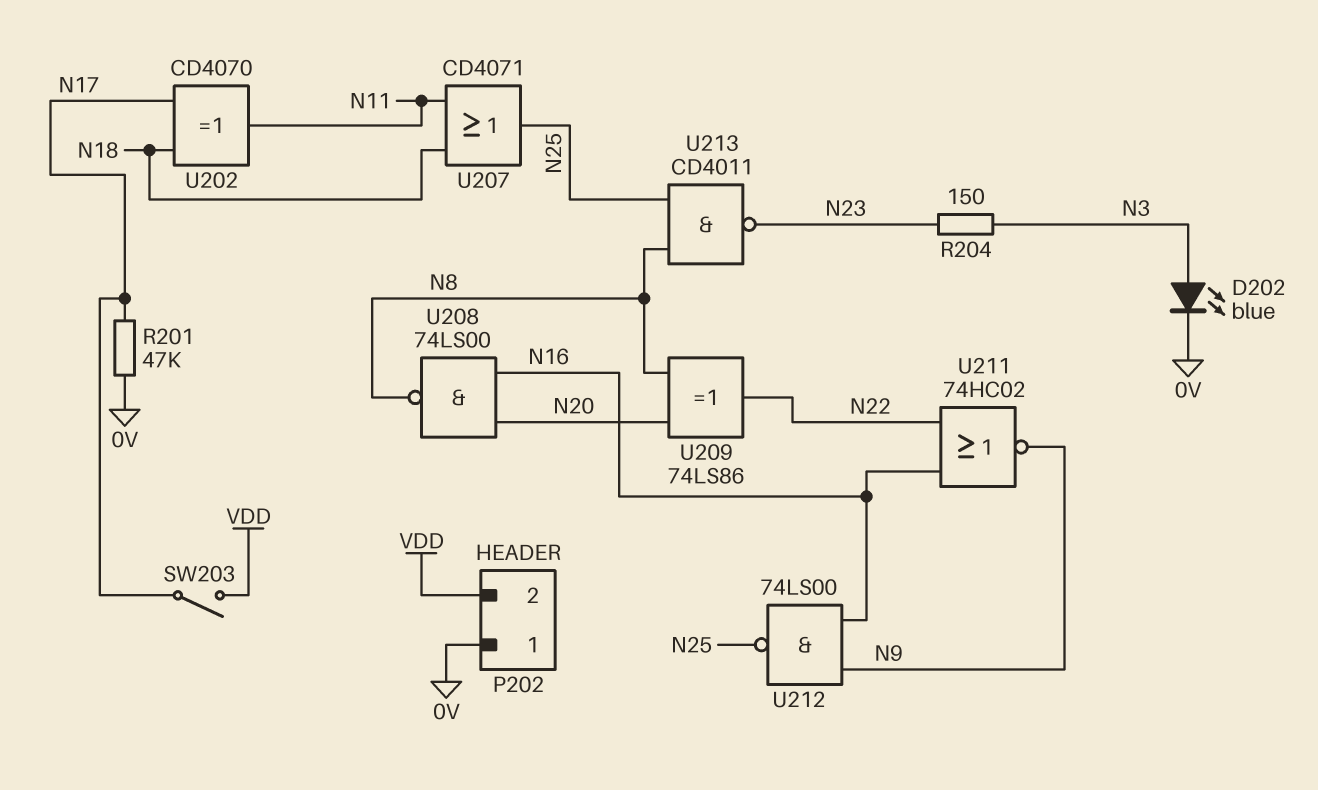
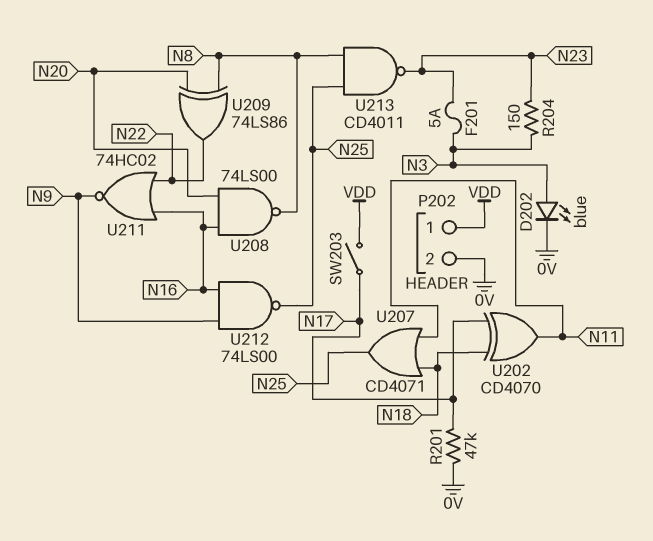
F201: none -> 5A (N3, N23)
P202 pin 1: 0V -> VDD
P202 pin 2: VDD -> 0V

